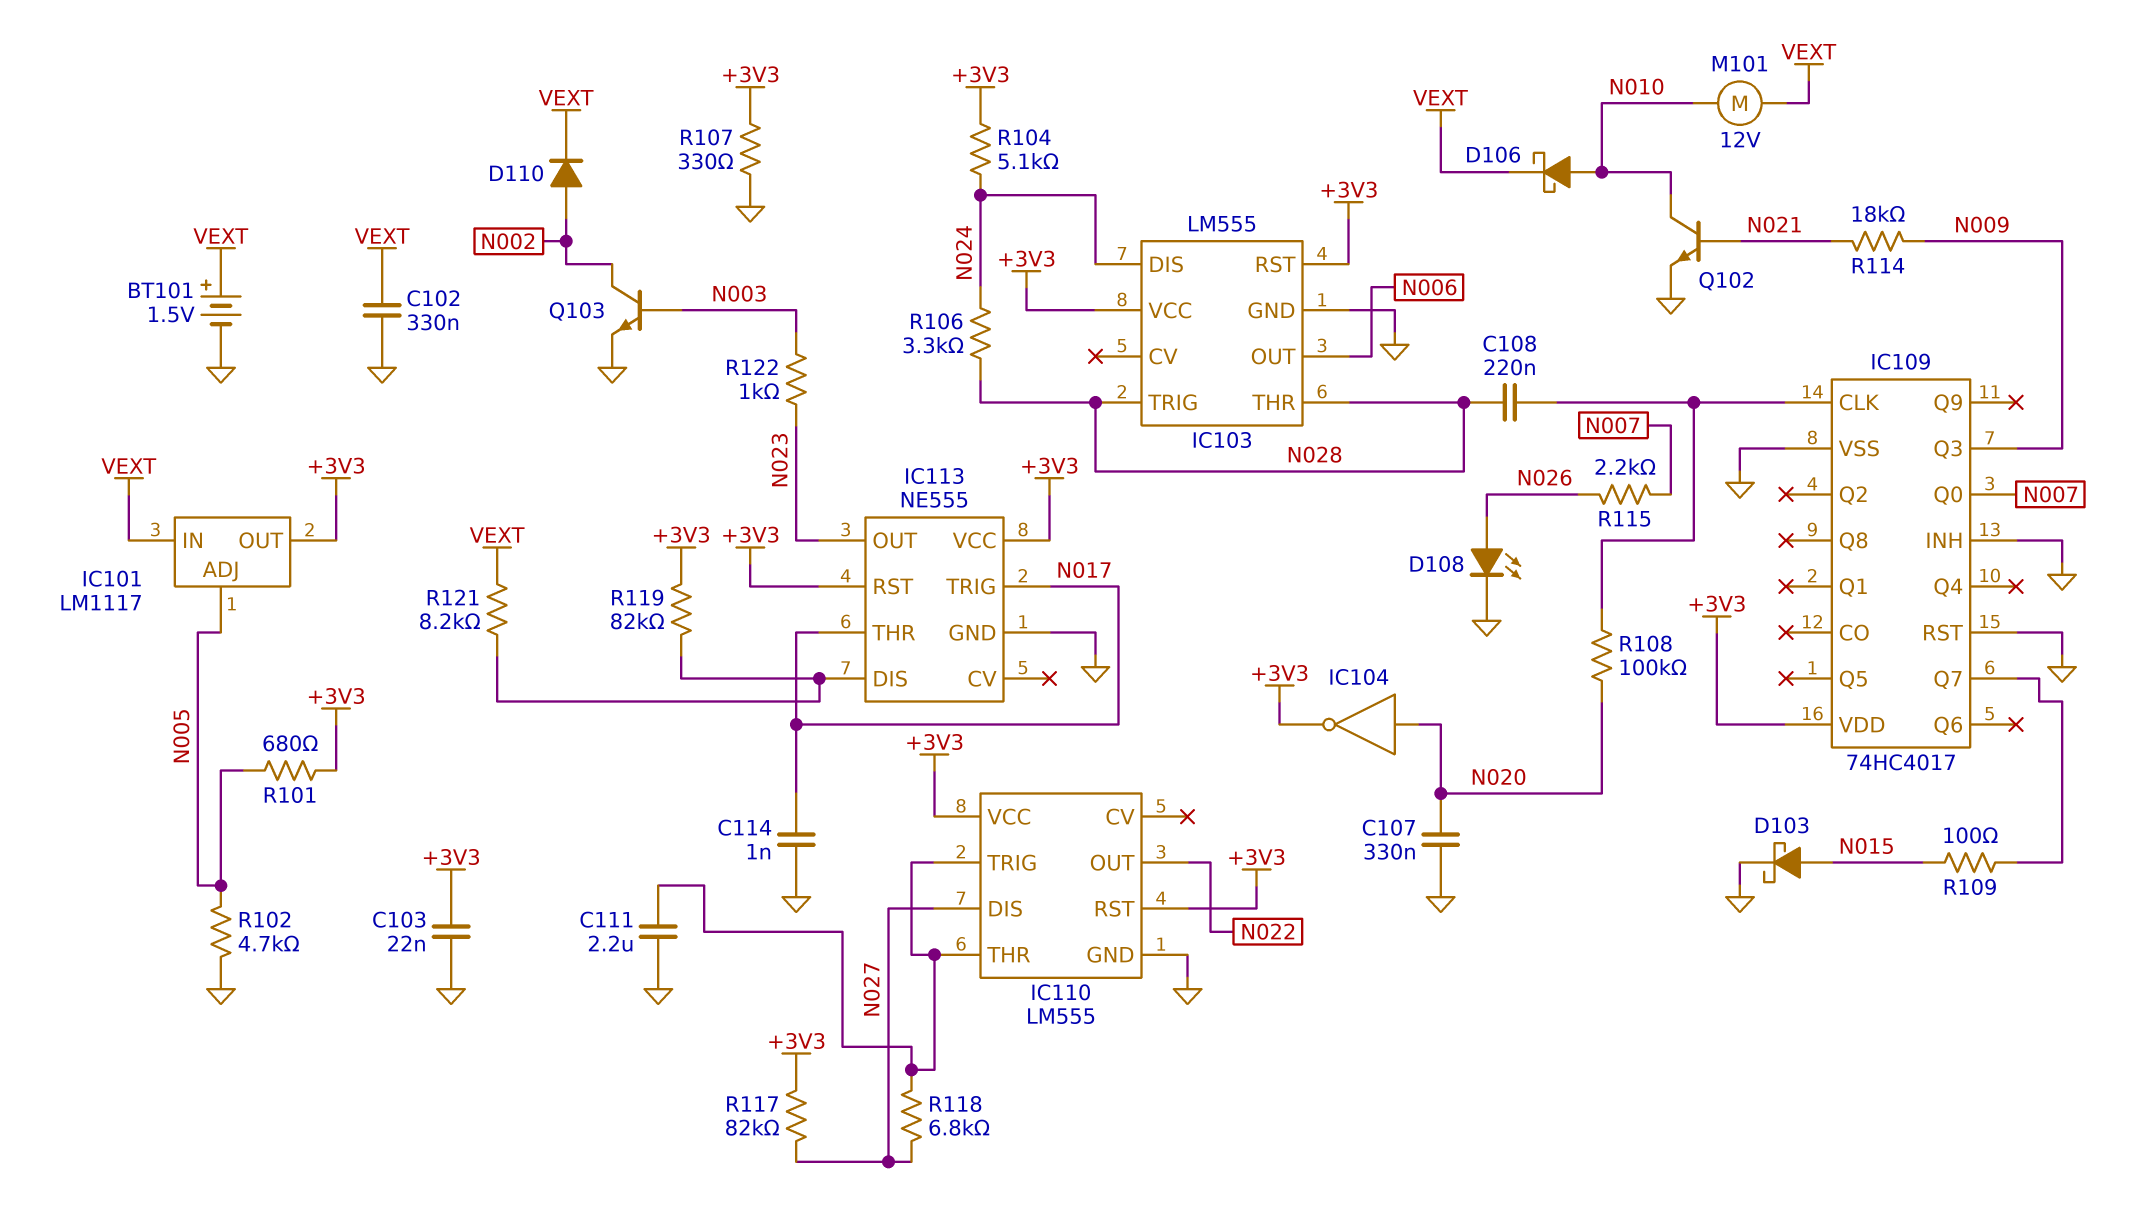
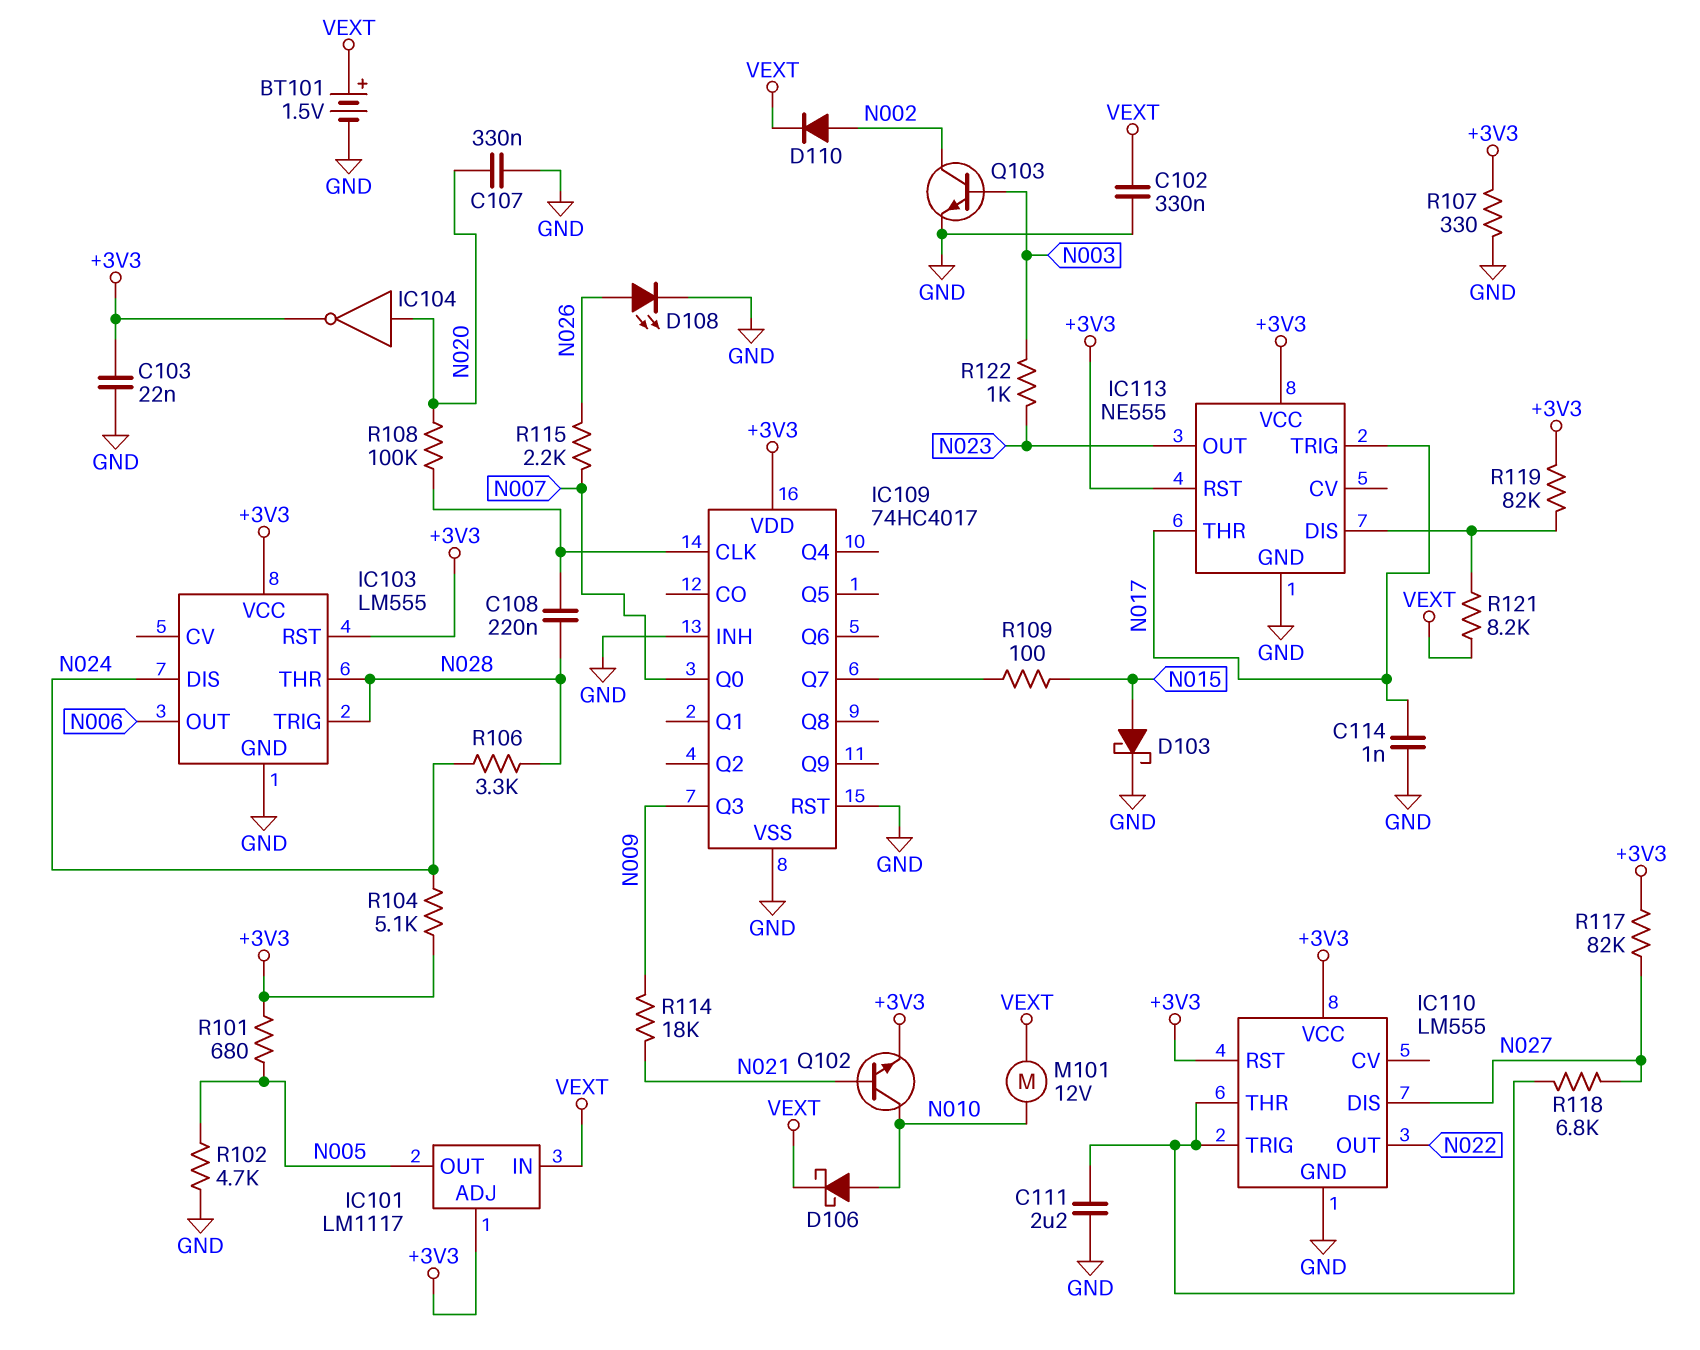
IC101 pin ADJ: N005 -> +3V3
IC101 pin OUT: +3V3 -> N005
Q102: NPN (B N021, C N010, E GND) -> NPN (B N021, C N010, E +3V3)

